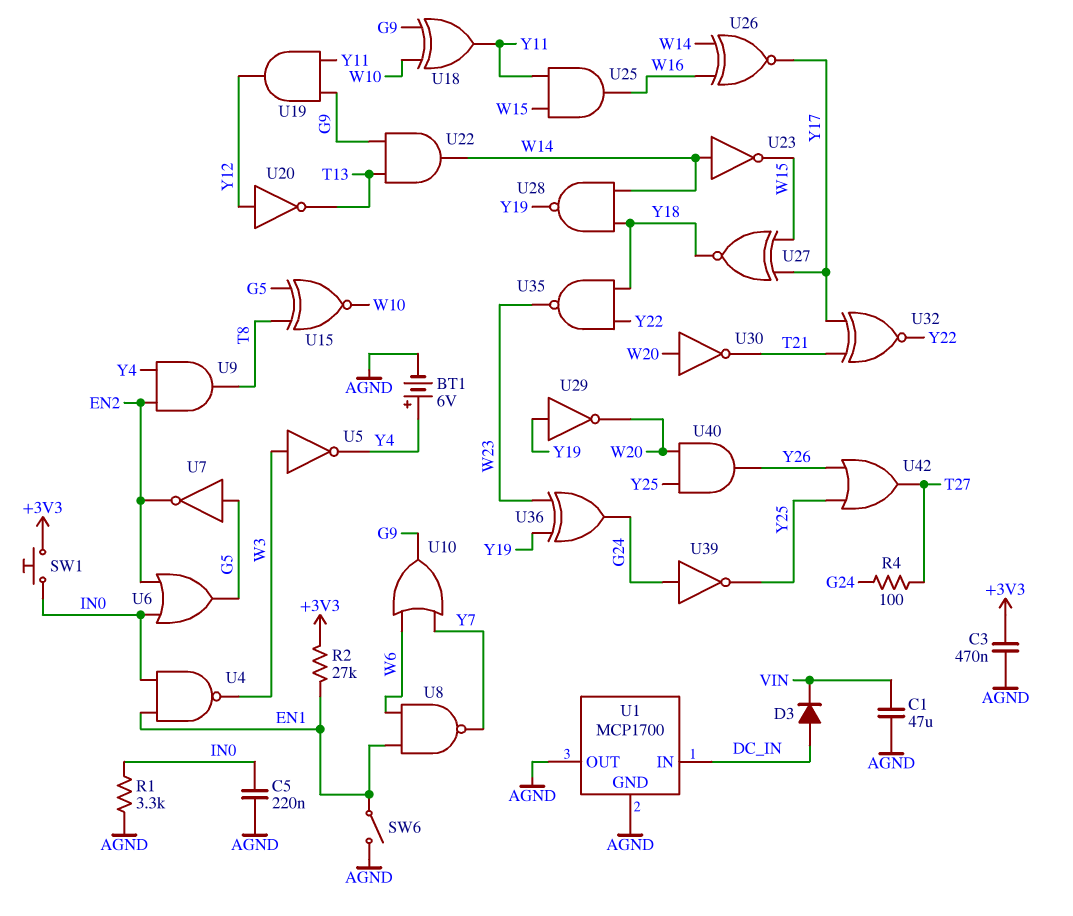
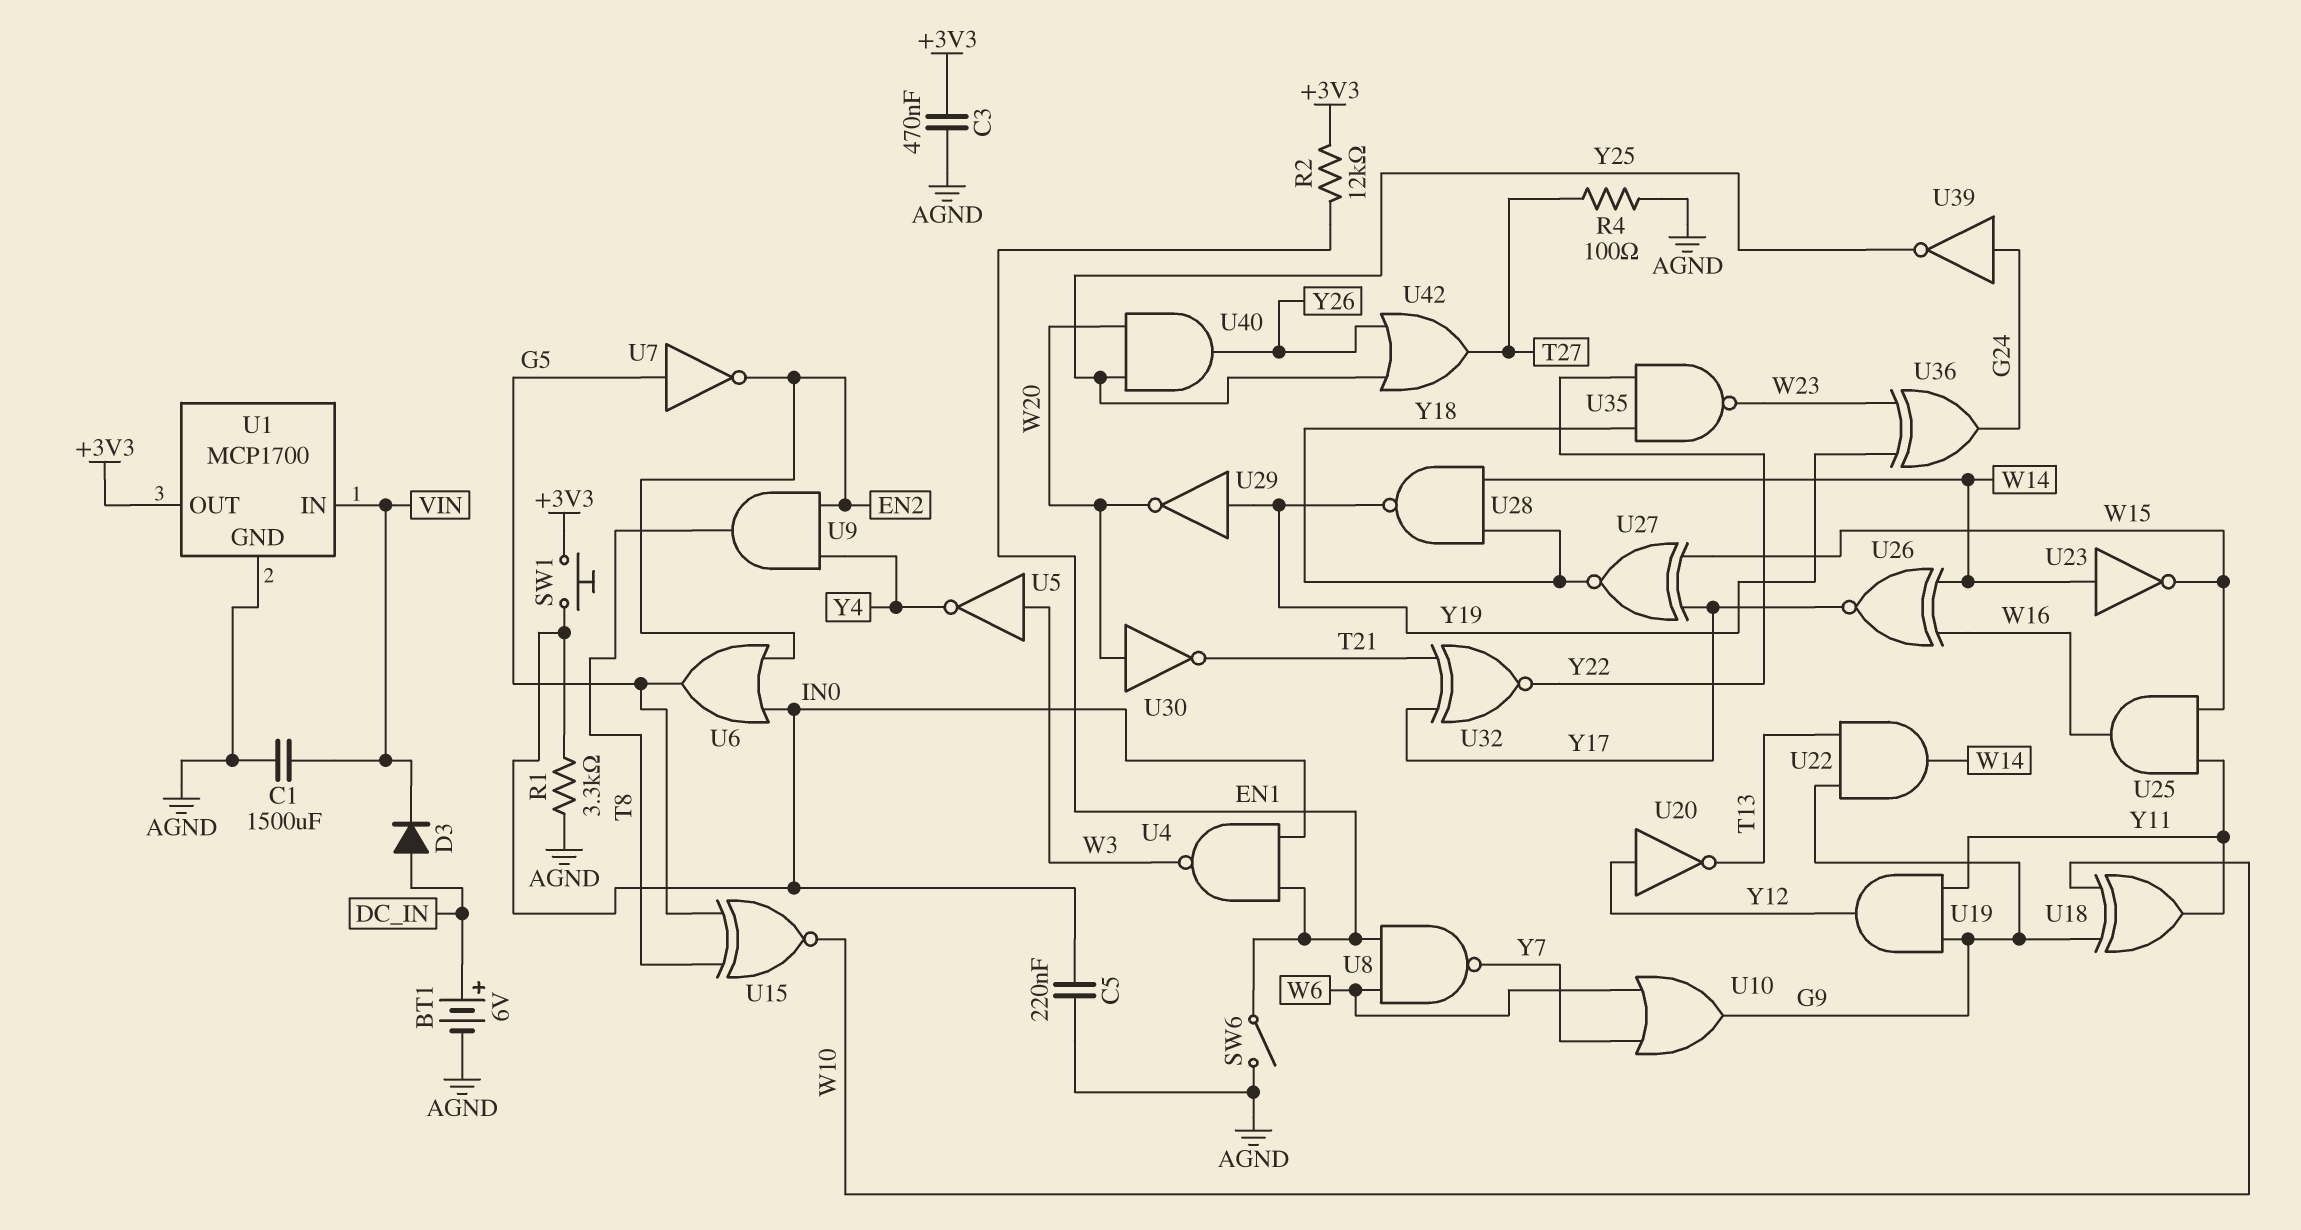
BT1: 6V (plus Y4, minus AGND) -> 6V (plus DC_IN, minus AGND)
C1: 47uF (AGND, VIN) -> 1500uF (AGND, VIN)
R2: 27k (+3V3, EN1) -> 12k (+3V3, EN1)
R4: 100 (G24, T27) -> 100 (AGND, T27)
U1 pin IN: DC_IN -> VIN
U1 pin OUT: AGND -> +3V3

